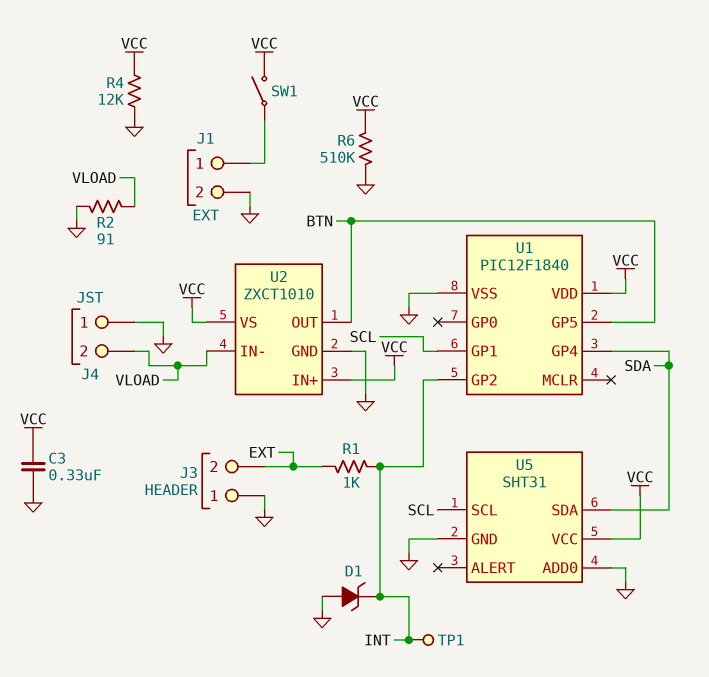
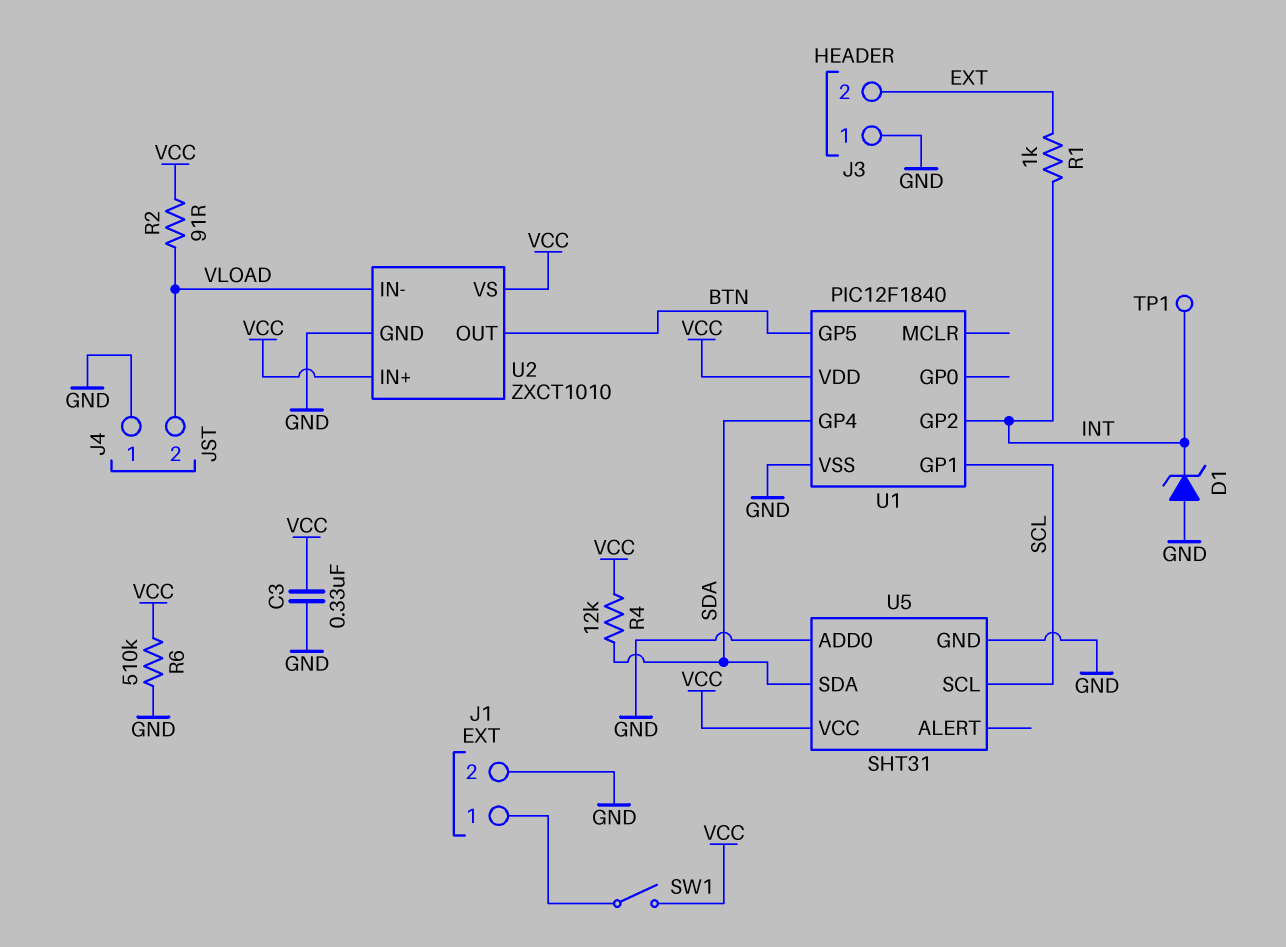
R2: 91 (GND, VLOAD) -> 91 (VCC, VLOAD)
R4: 12k (GND, VCC) -> 12k (SDA, VCC)

